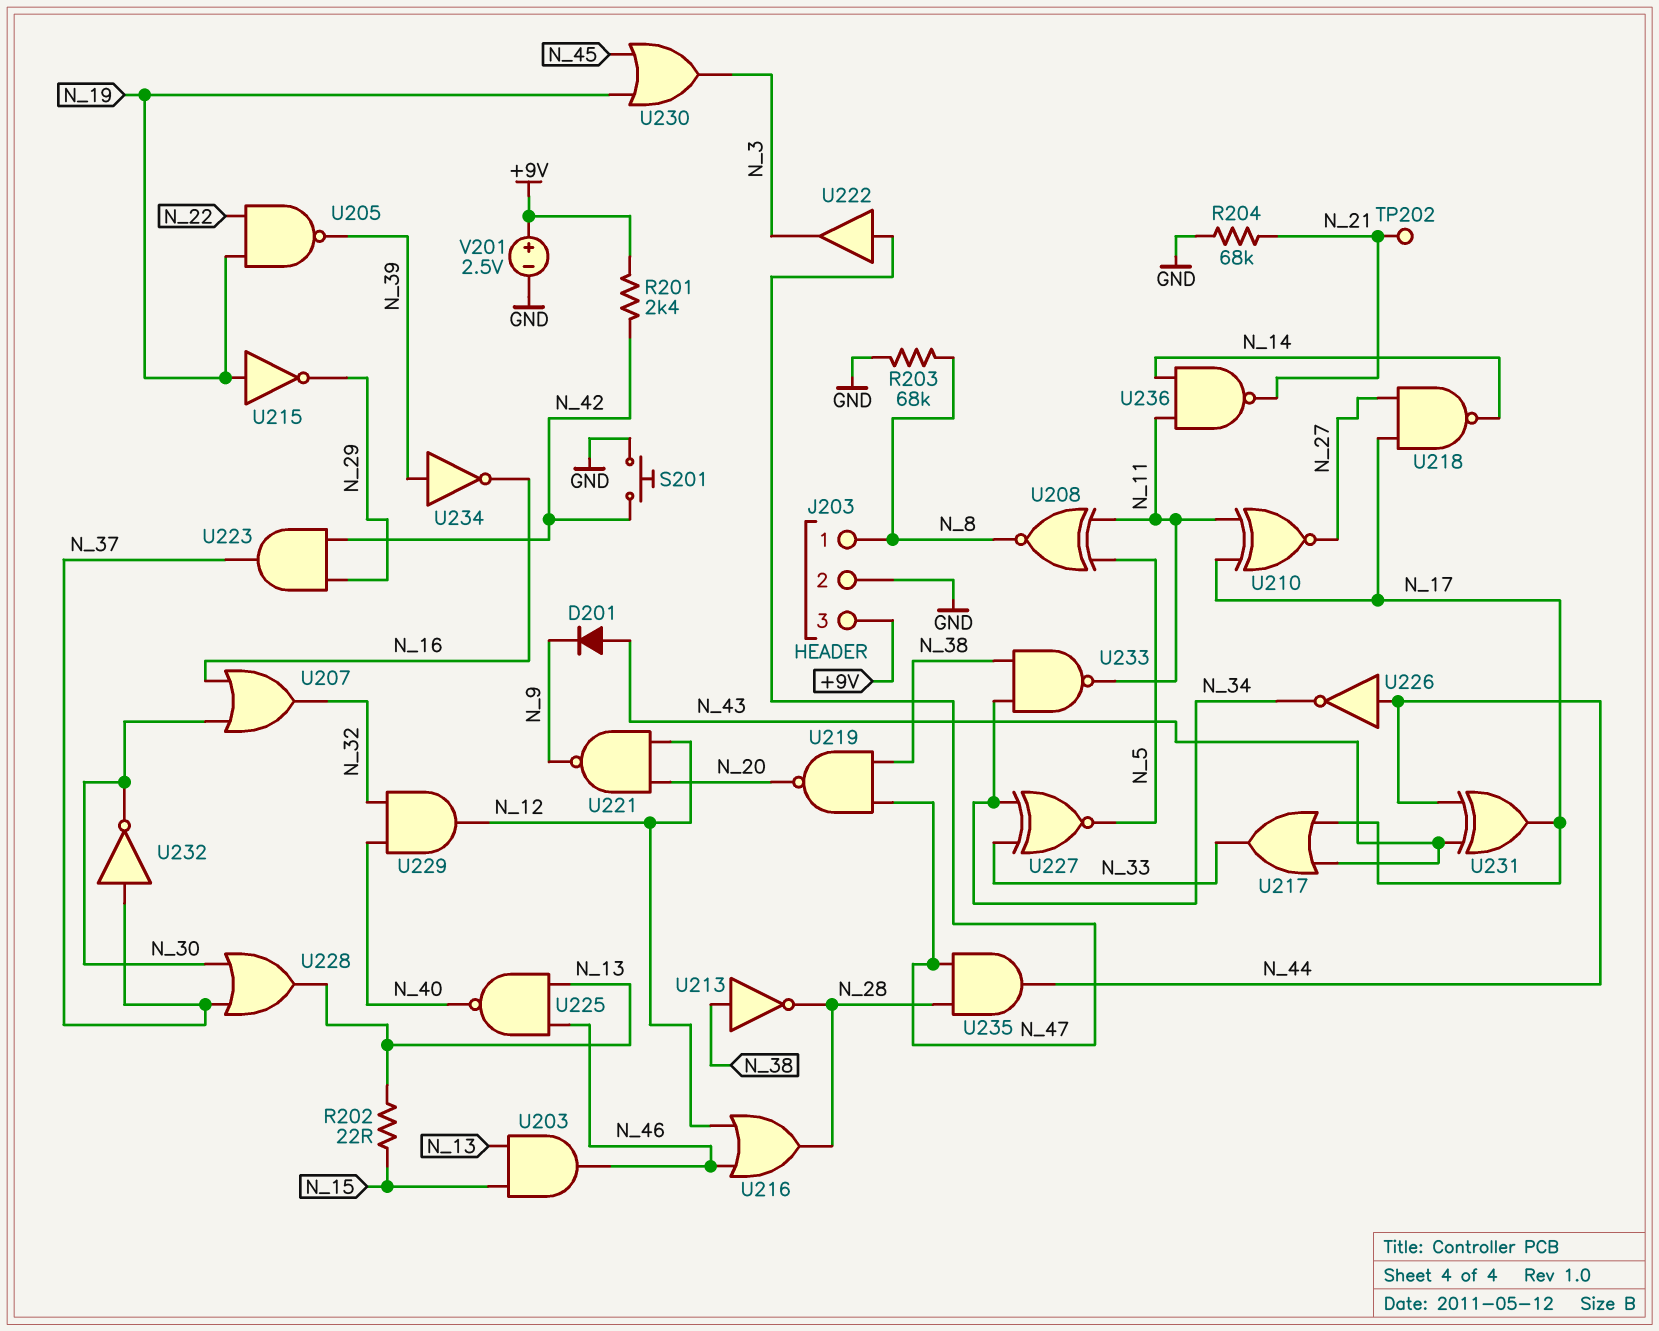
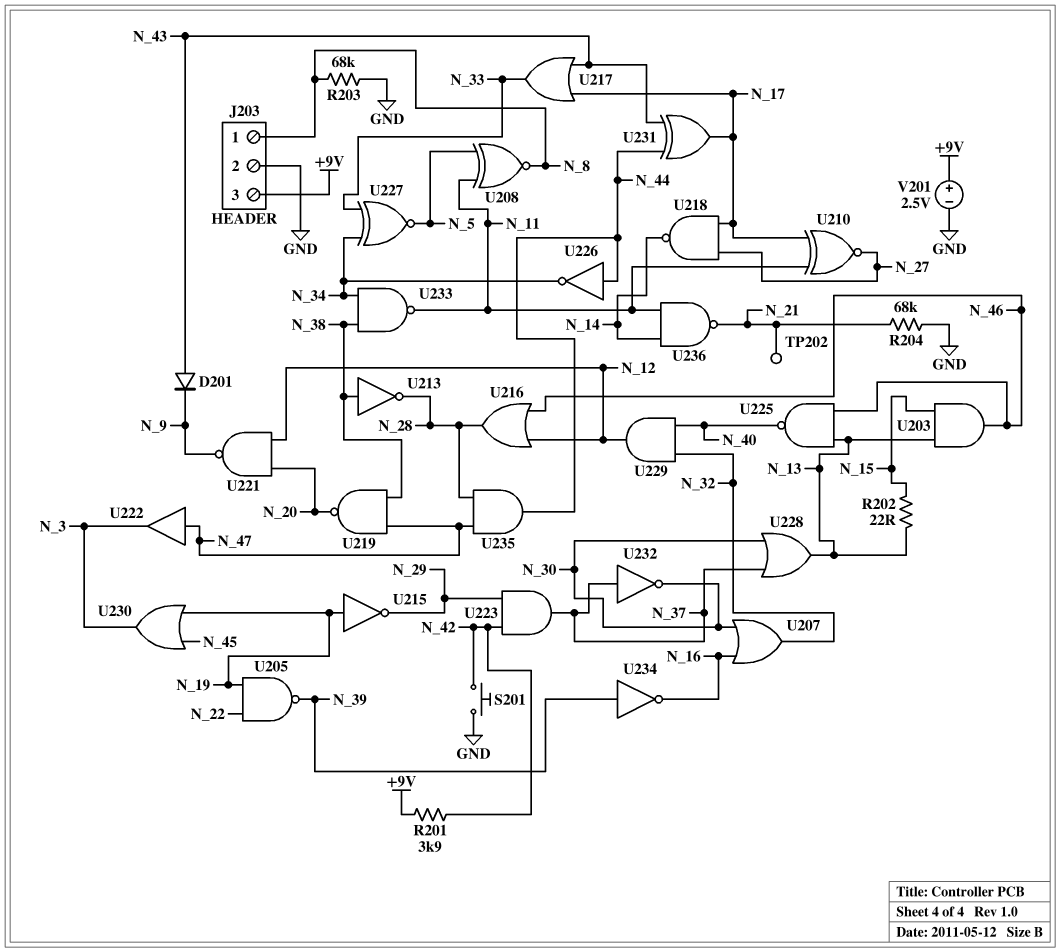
R201: 2.4k (+9V, N_42) -> 3.9k (+9V, N_42)

